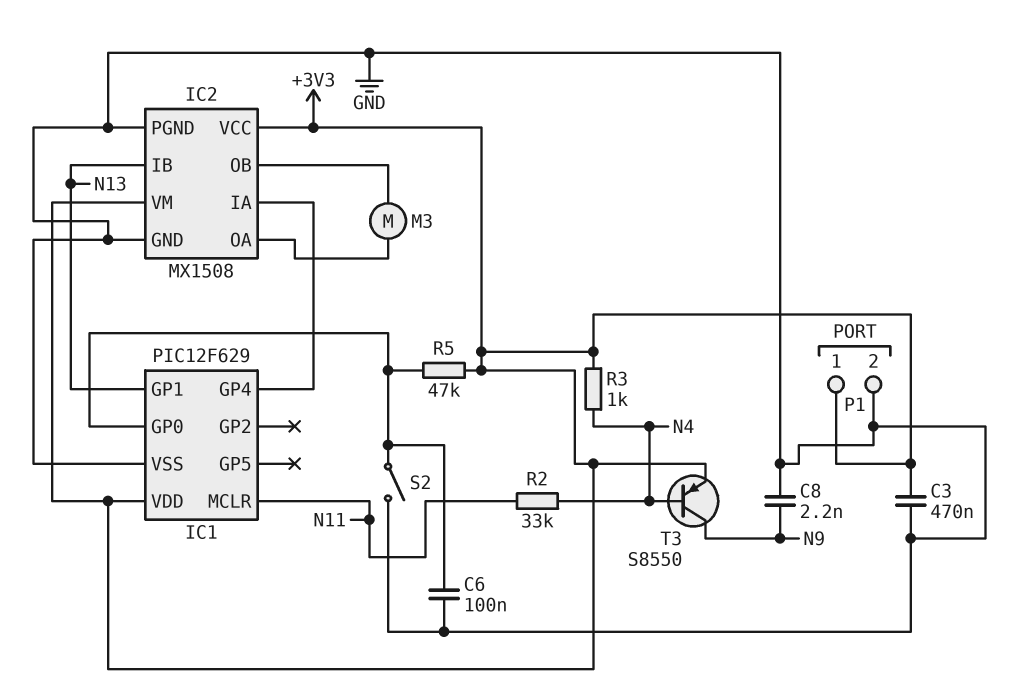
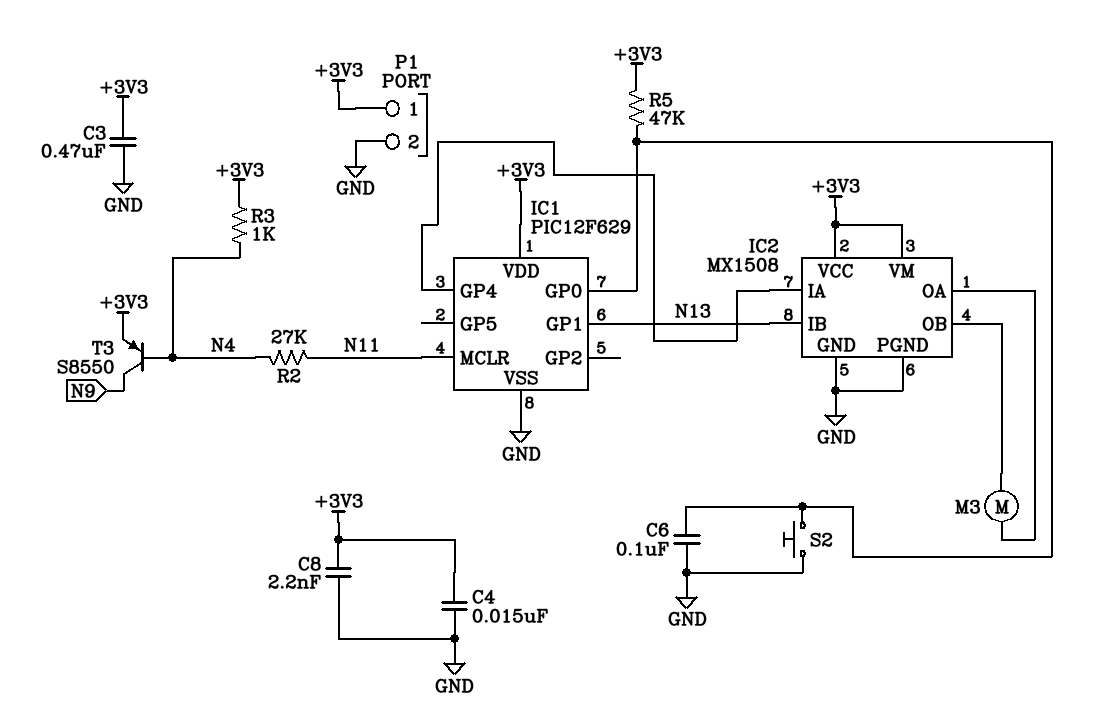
C4: none -> 15nF (+3V3, GND)
C8: 2.2nF (GND, N9) -> 2.2nF (+3V3, GND)
R2: 33k (N4, N11) -> 27k (N4, N11)
S2: switch (GND, IC1/GP0) -> button (GND, IC1/GP0)

